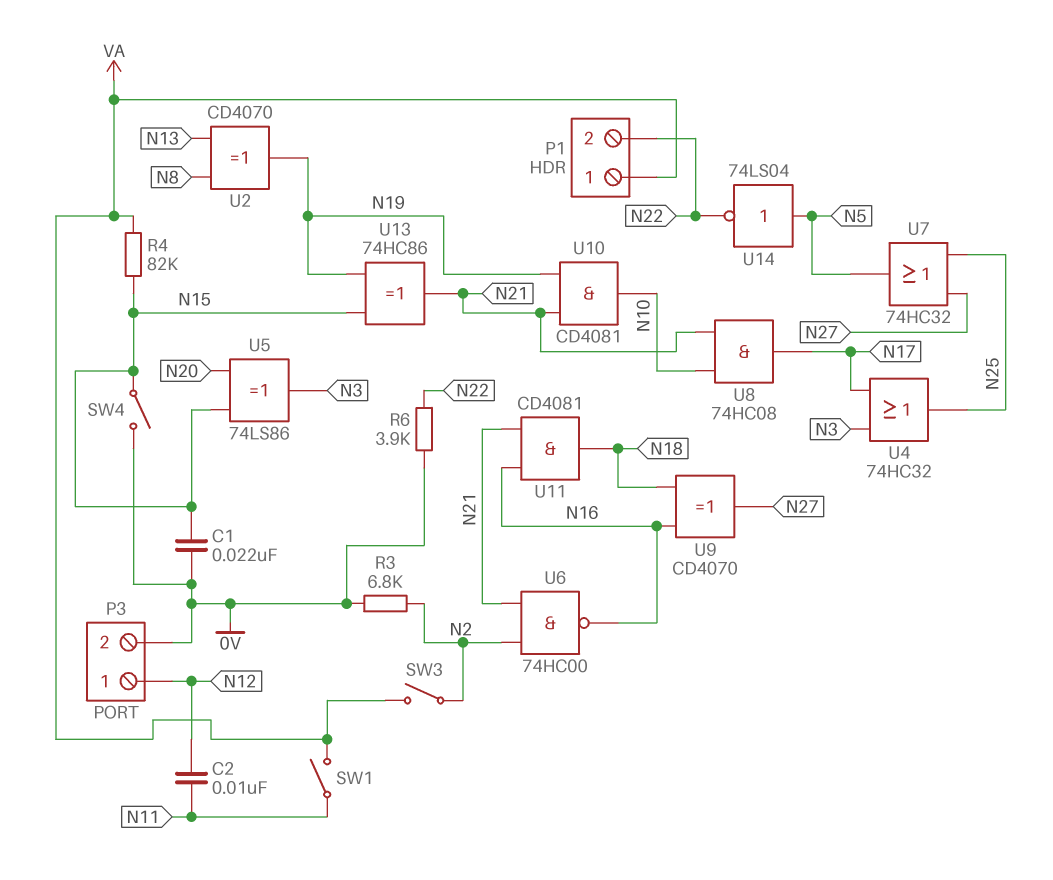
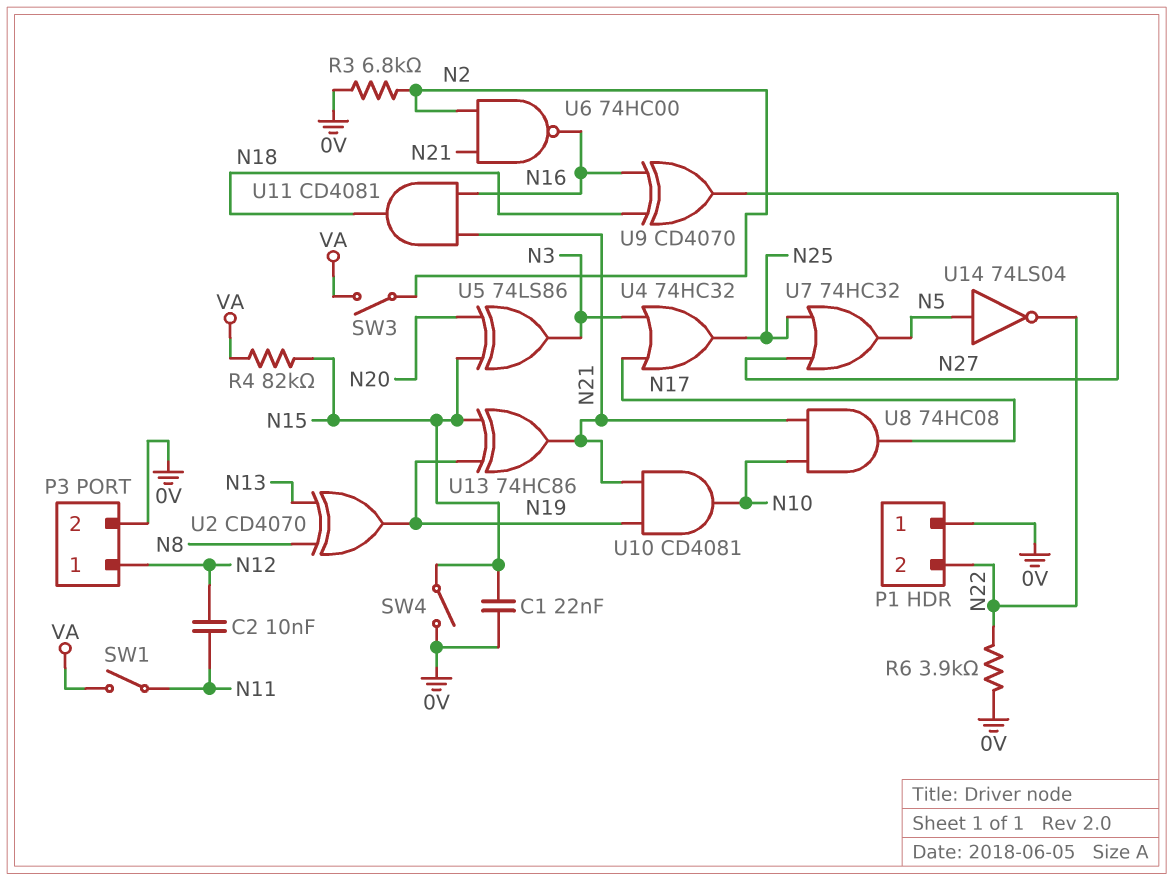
P1 pin 1: VA -> 0V

